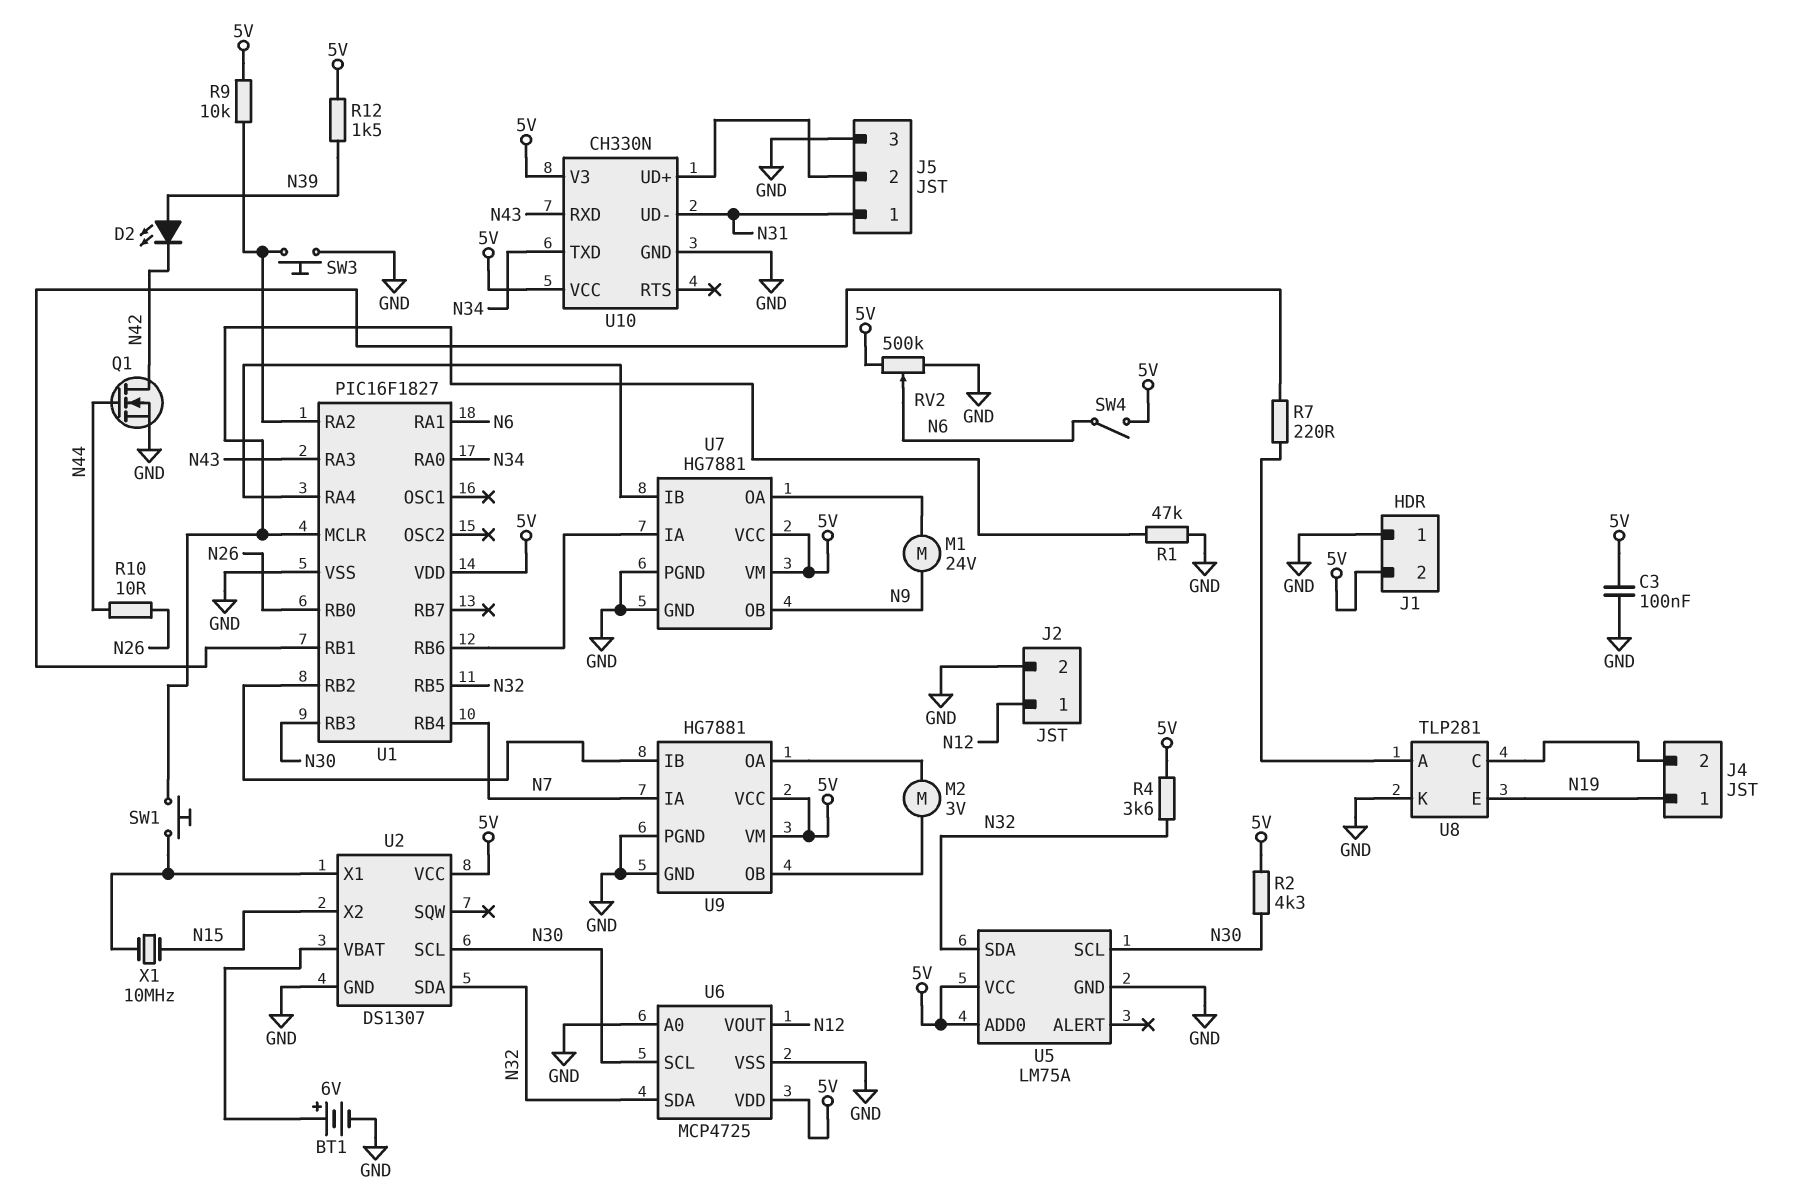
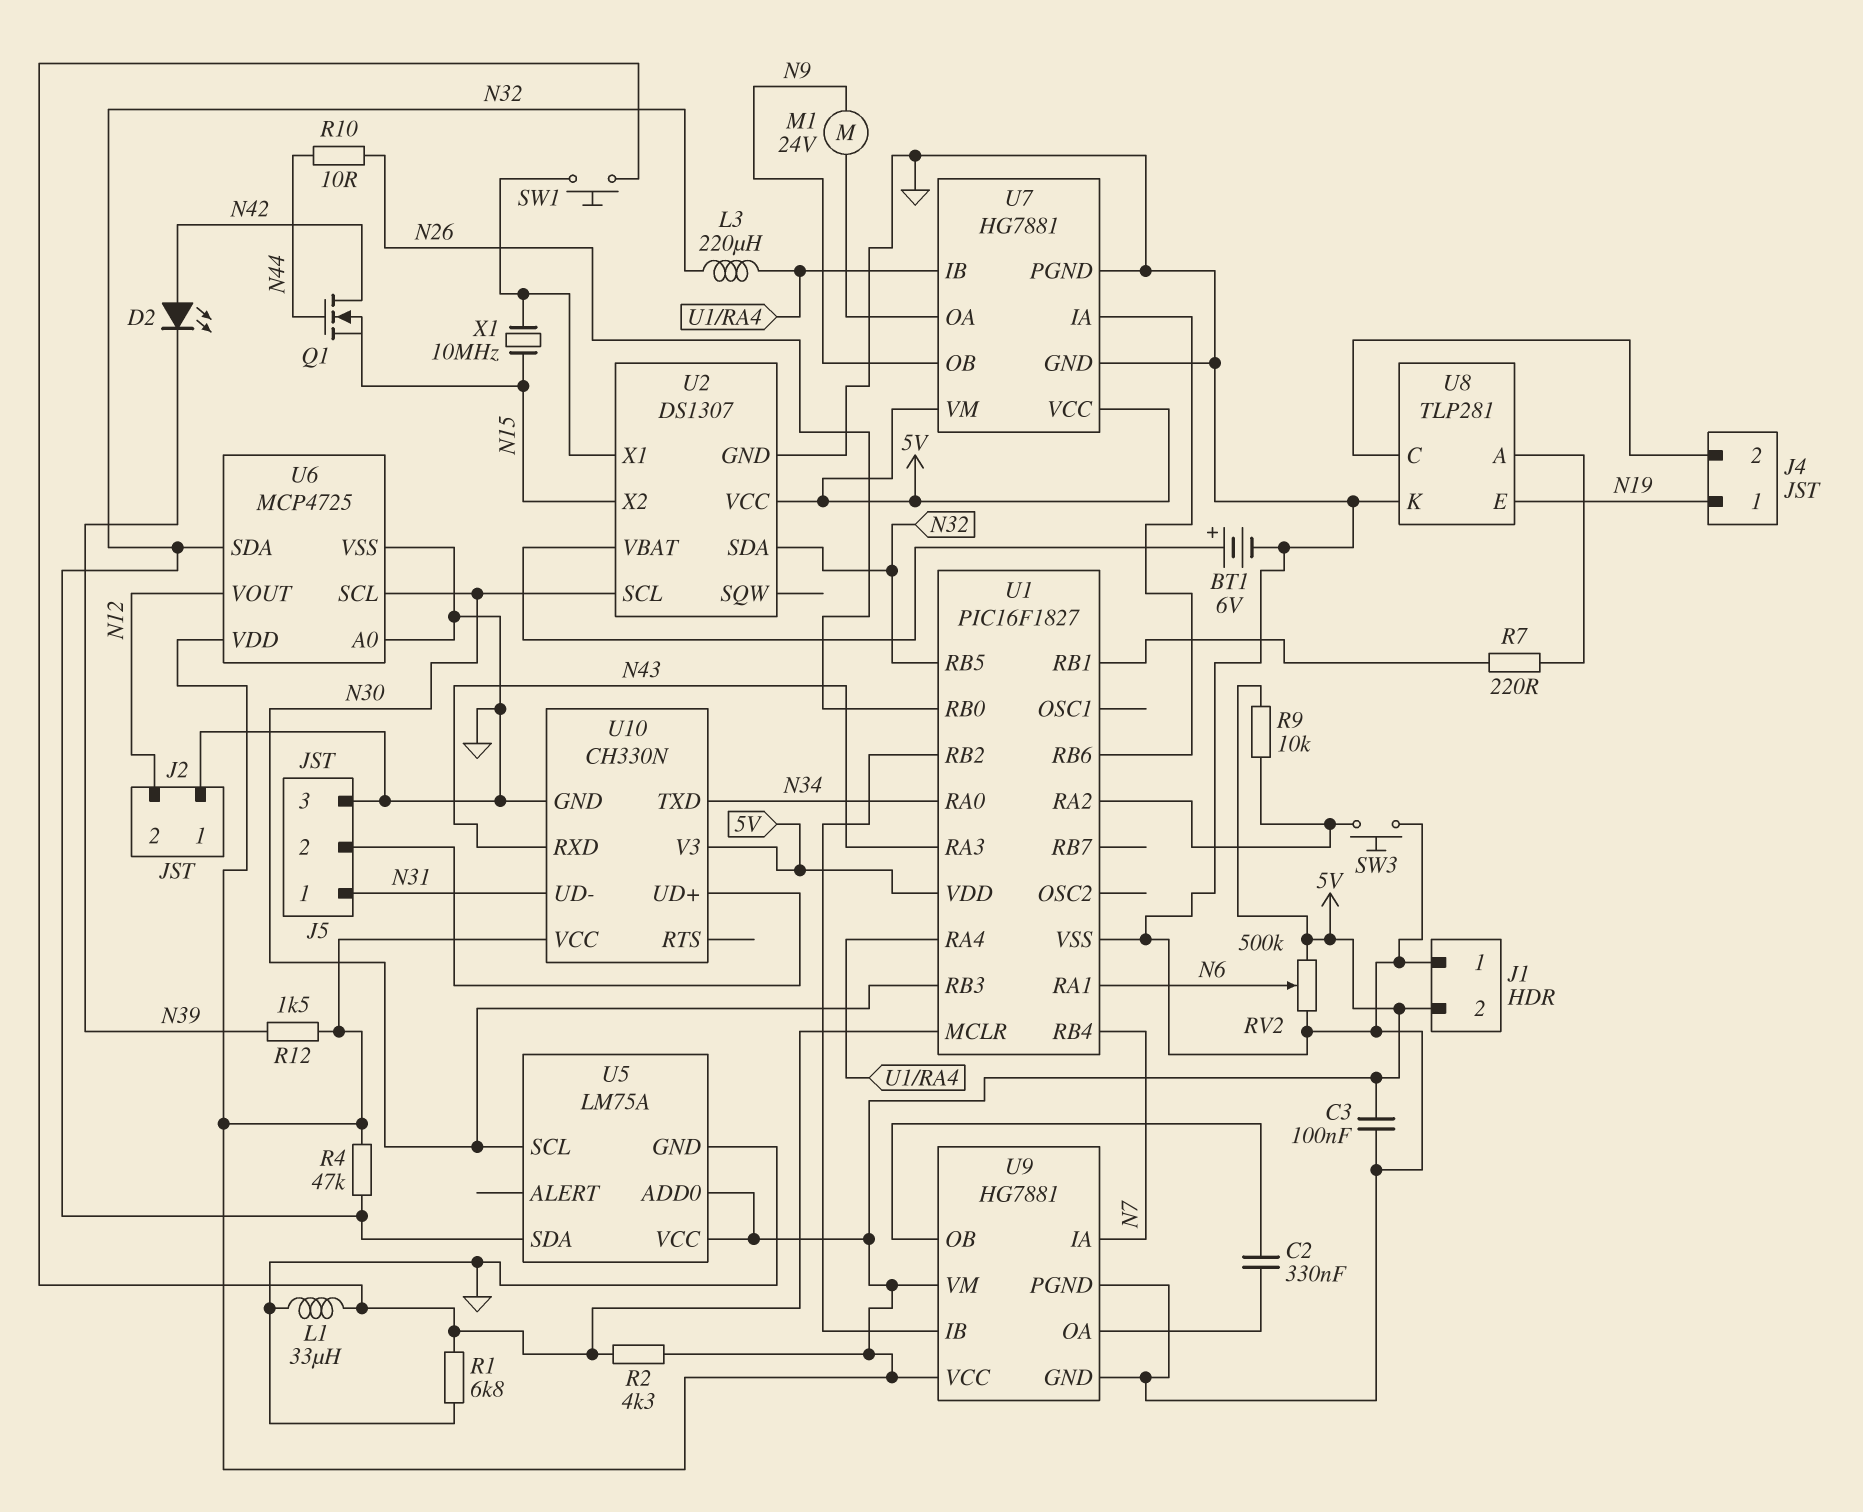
C2: none -> 330nF (U9/OA, U9/OB)
D2: LED (A N39, K N42) -> LED (A N42, K N39)
J2 pin 1: N12 -> GND
J2 pin 2: GND -> N12
L1: none -> 33uH (GND, U1/MCLR)
L3: none -> 220uH (N32, U1/RA4)
M2: motor 3V (U9/OA, U9/OB) -> none
Q1: NMOS (G N44, D N42, S GND) -> NMOS (G N44, D N42, S N15)
R1: 47k (GND, U1/MCLR) -> 6.8k (GND, U1/MCLR)
R2: 4.3k (5V, N30) -> 4.3k (5V, U1/MCLR)
R4: 3.6k (5V, N32) -> 47k (5V, N32)
SW4: switch (5V, N6) -> none

